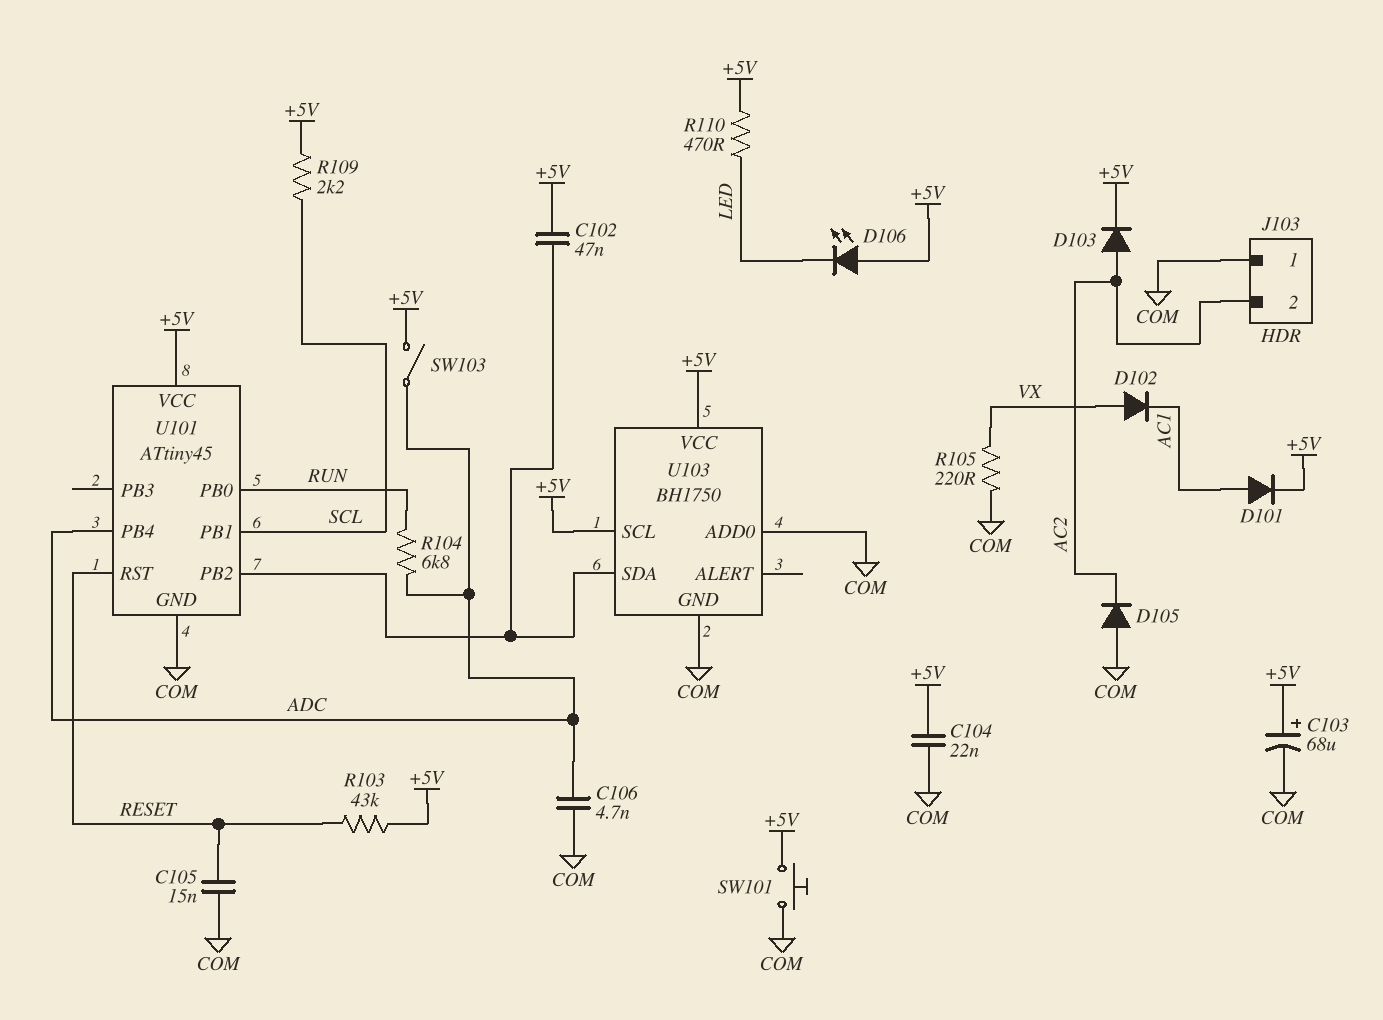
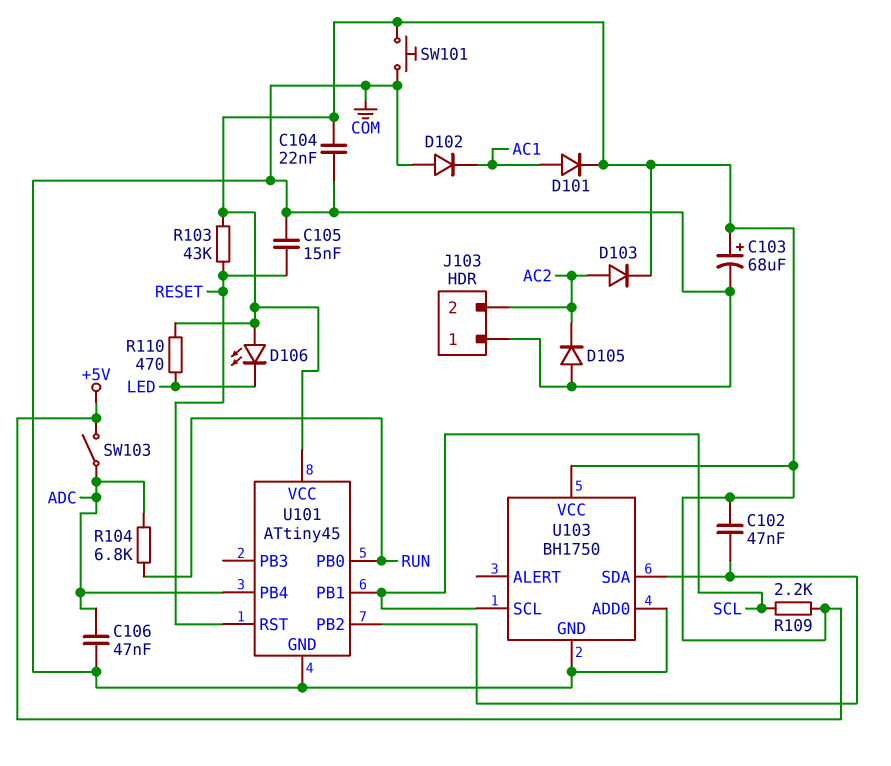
C106: 4.7nF (ADC, COM) -> 47nF (ADC, COM)
D102: diode (A VX, K AC1) -> diode (A COM, K AC1)
R105: 220 (COM, VX) -> none
U103 pin SCL: +5V -> SCL

